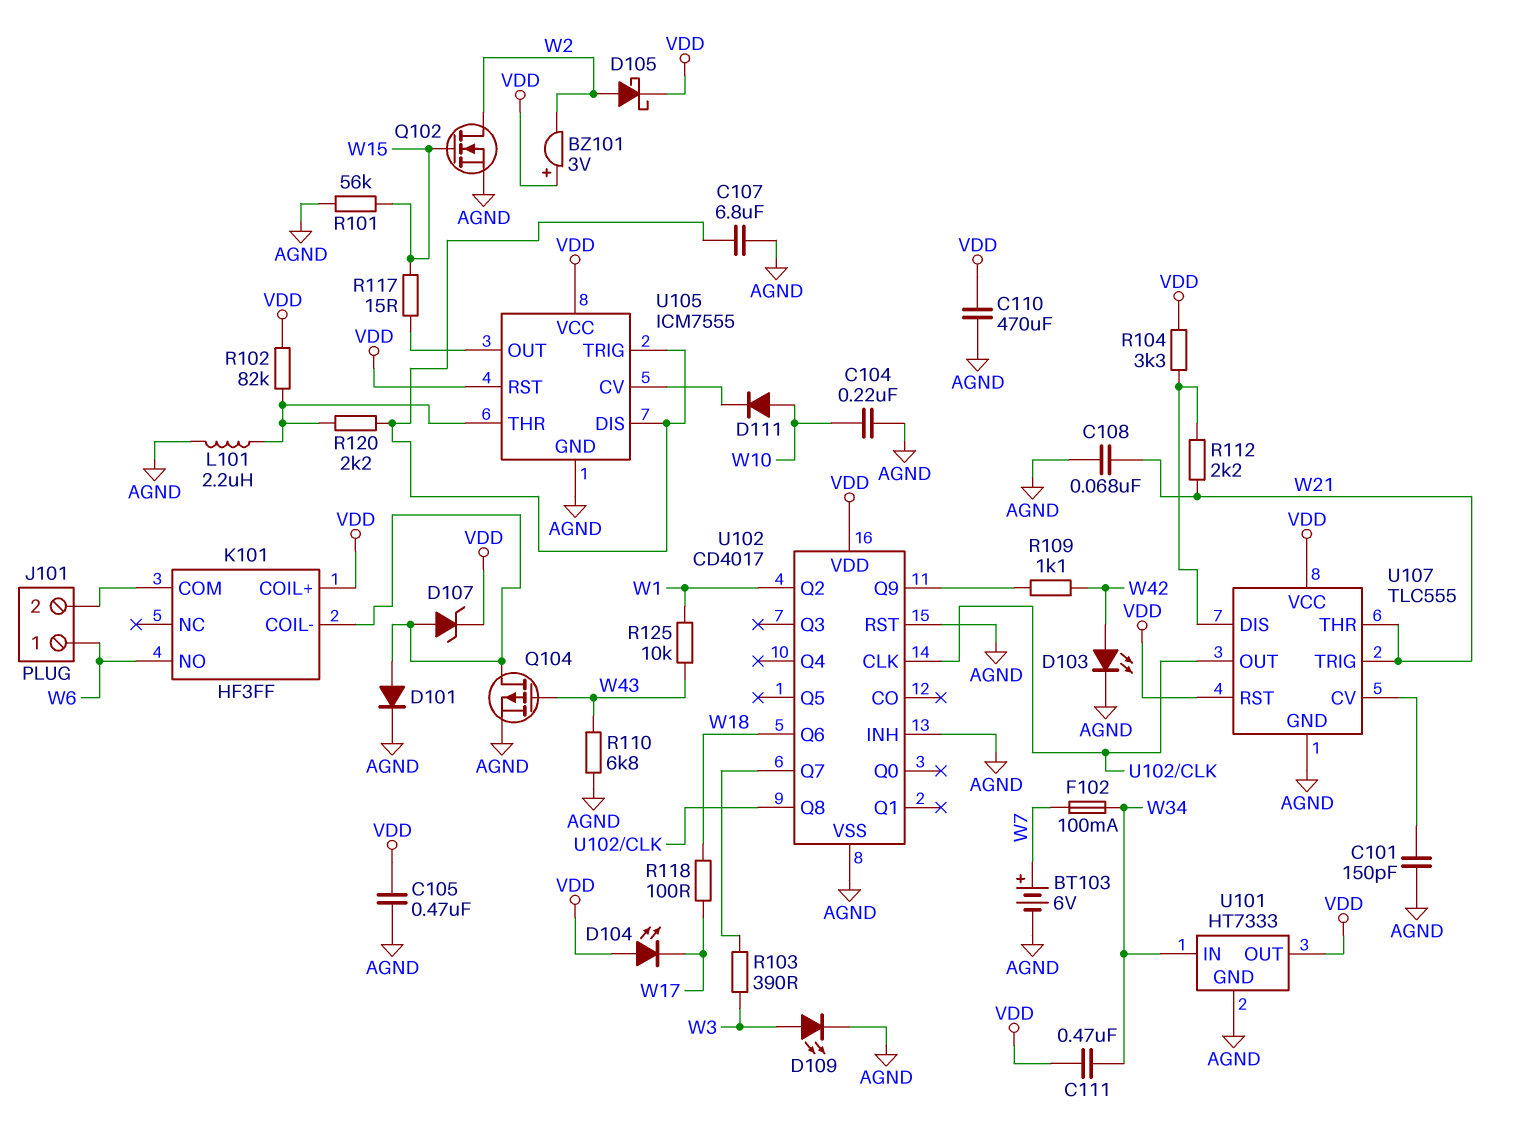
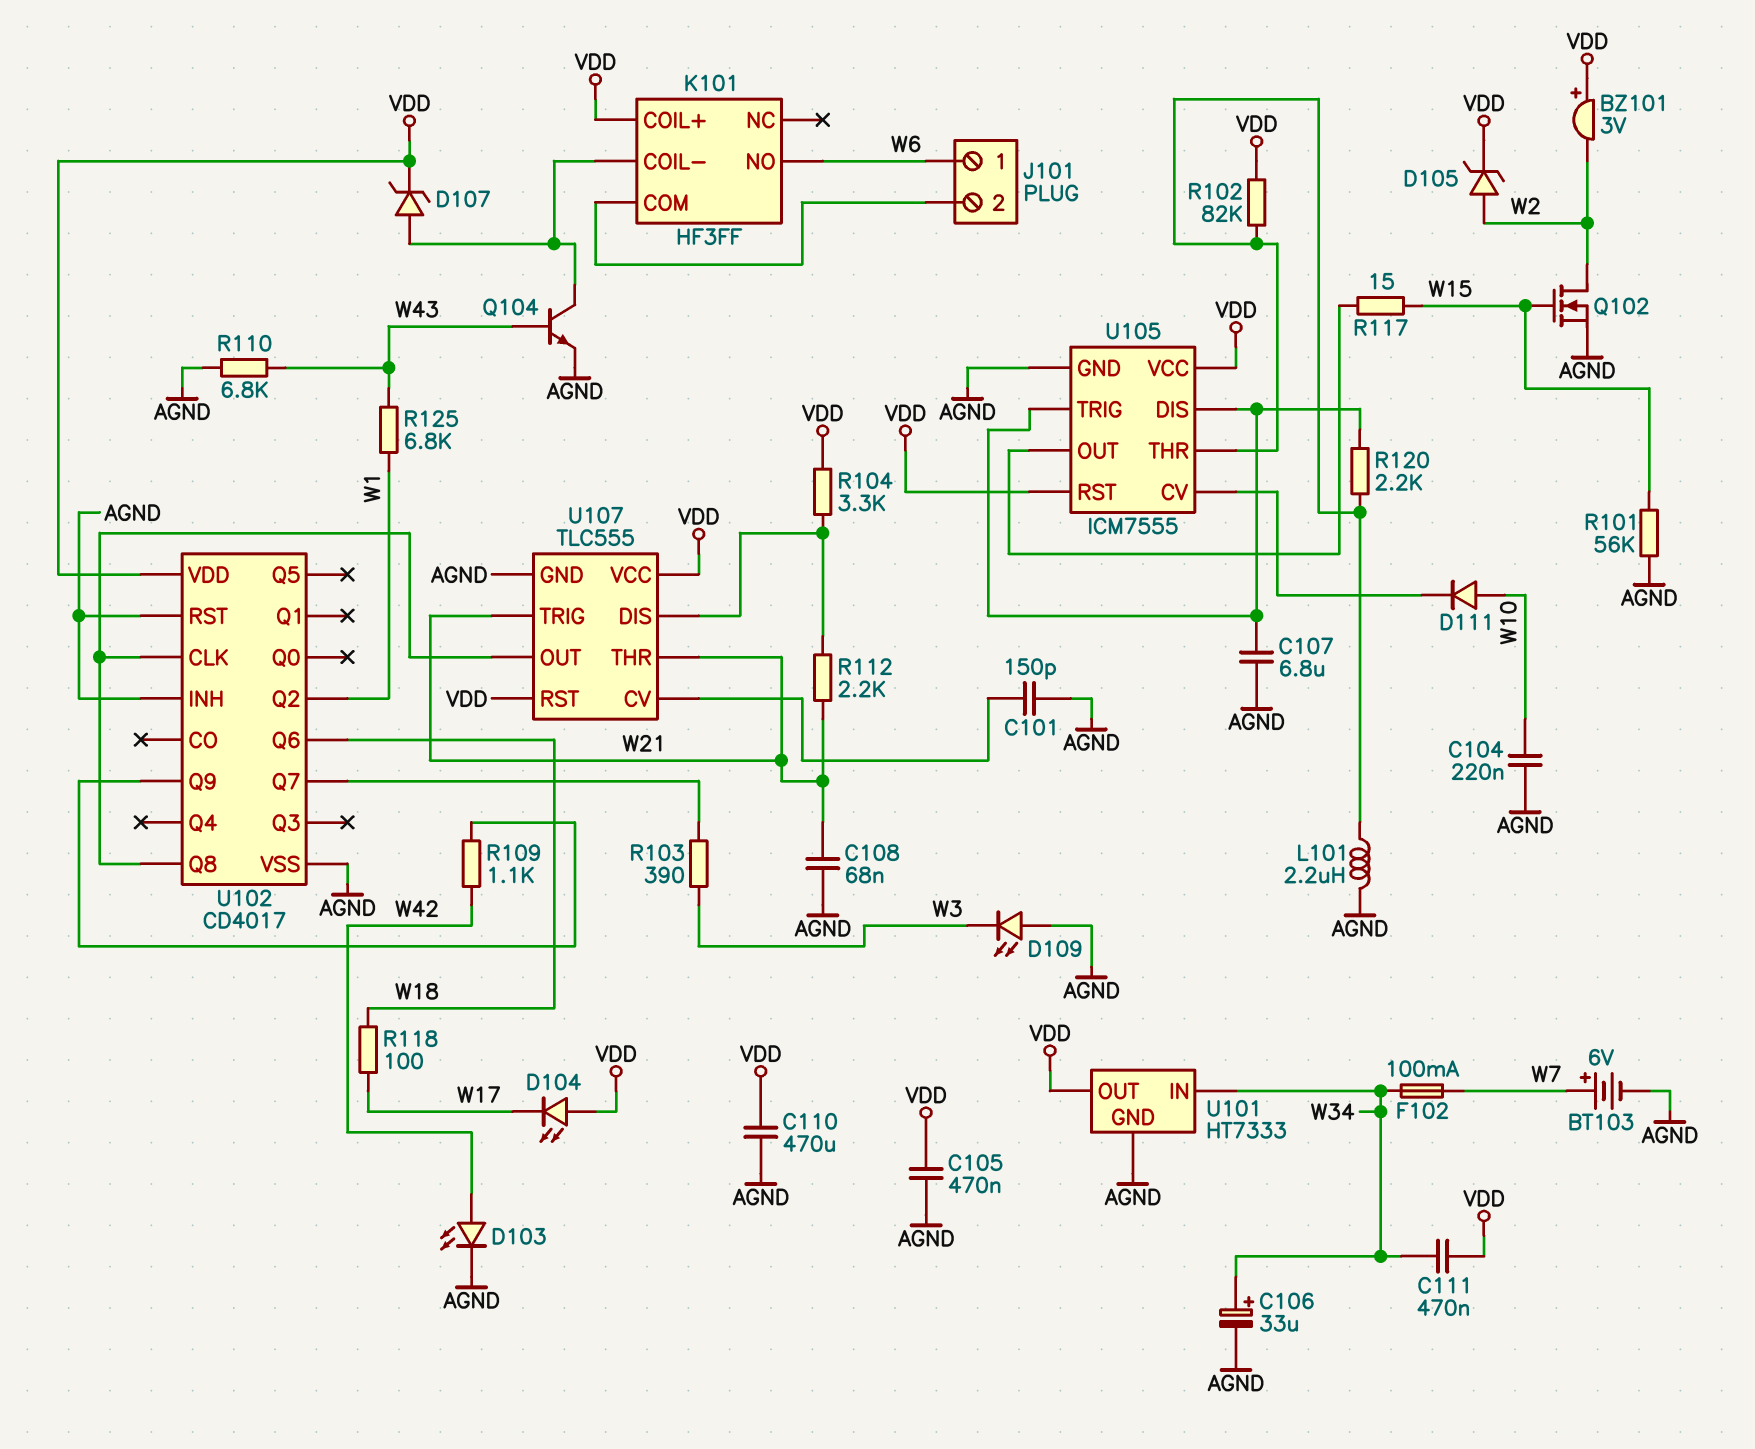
C106: none -> 33uF (plus W34, minus AGND)
D101: diode (A K101/COIL-, K AGND) -> none
D105: schottky (A W2, K VDD) -> zener (A W2, K VDD)
D109: LED (A W3, K AGND) -> LED (A AGND, K W3)
Q104: PMOS (G W43, D K101/COIL-, S AGND) -> NPN (B W43, C K101/COIL-, E AGND)
R125: 10k (W1, W43) -> 6.8k (W1, W43)

